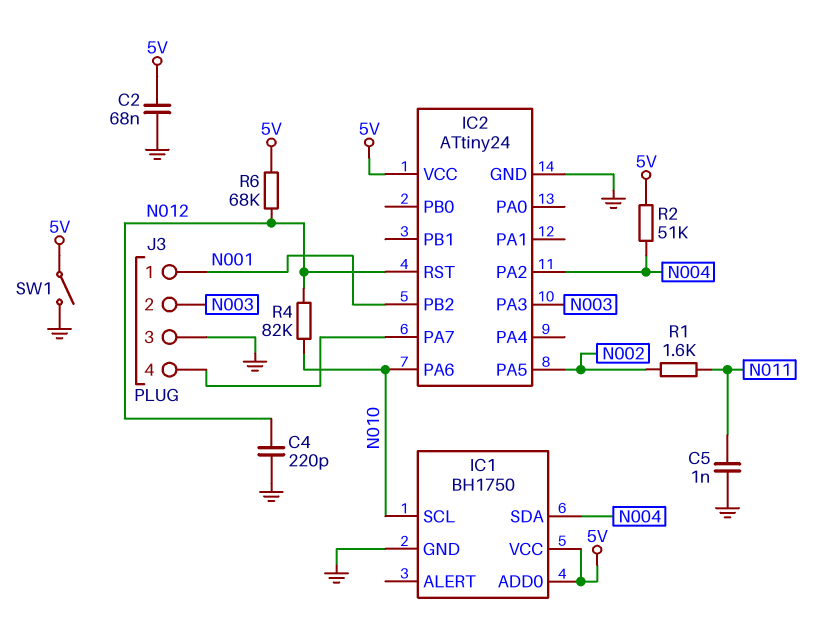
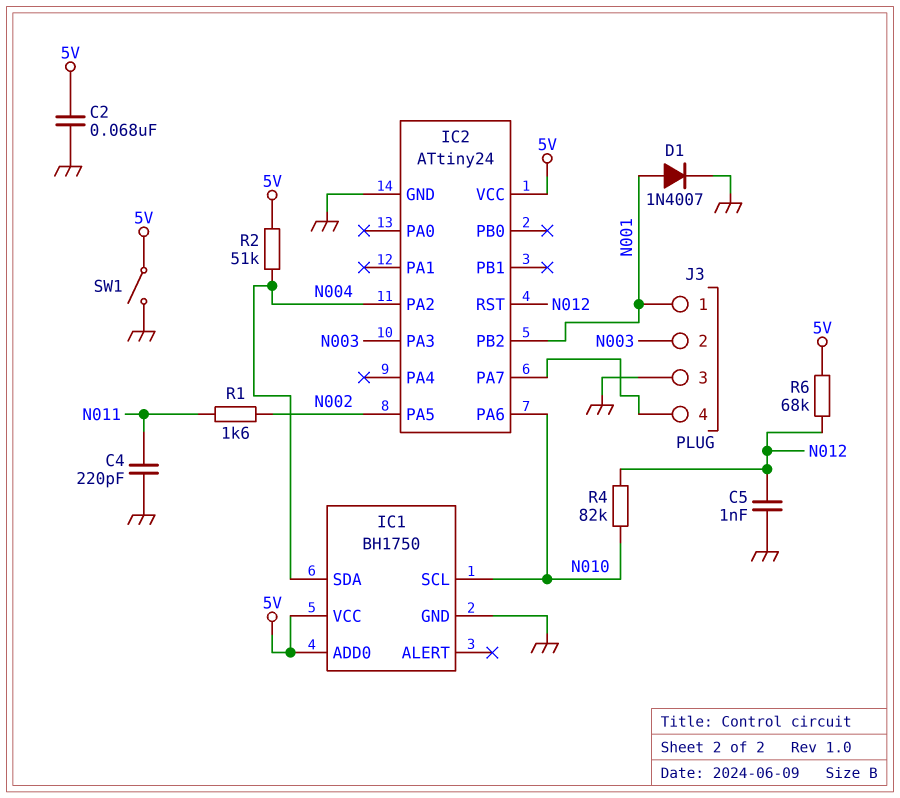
C4: 220pF (GND, N012) -> 220pF (GND, N011)
C5: 1nF (GND, N011) -> 1nF (GND, N012)
D1: none -> diode 1N4007 (A N001, K GND)

